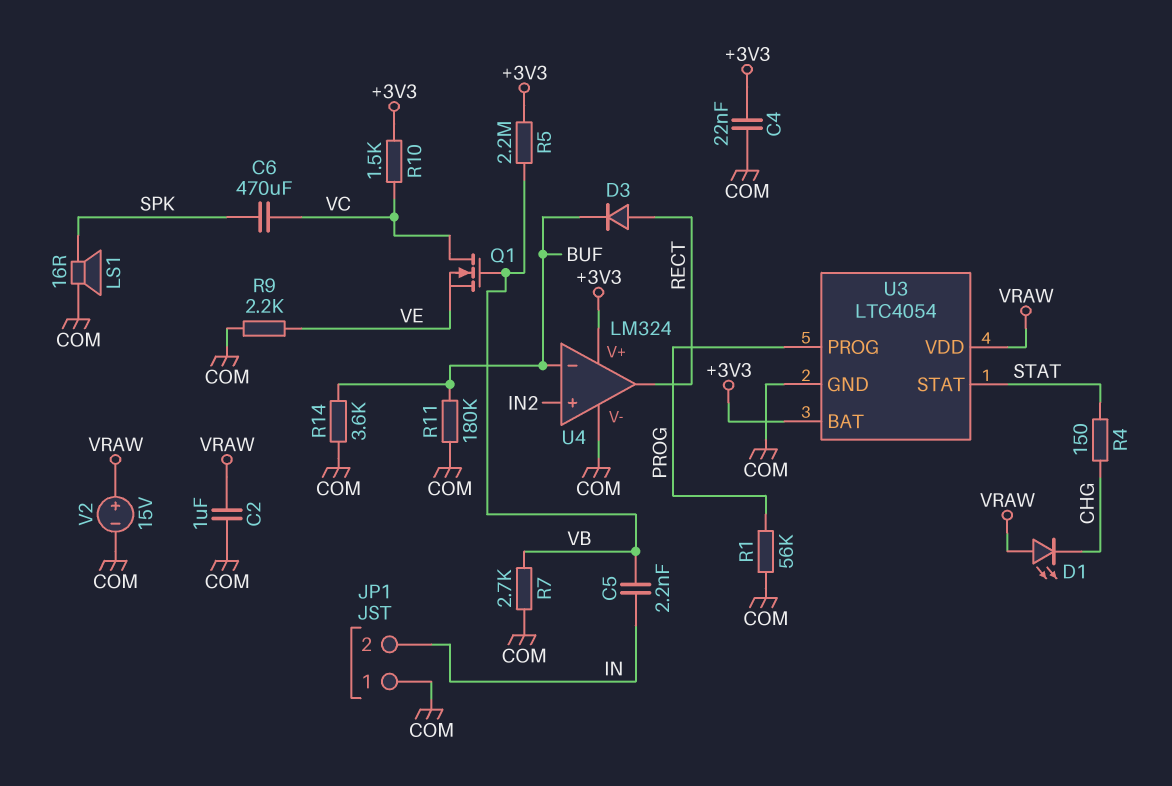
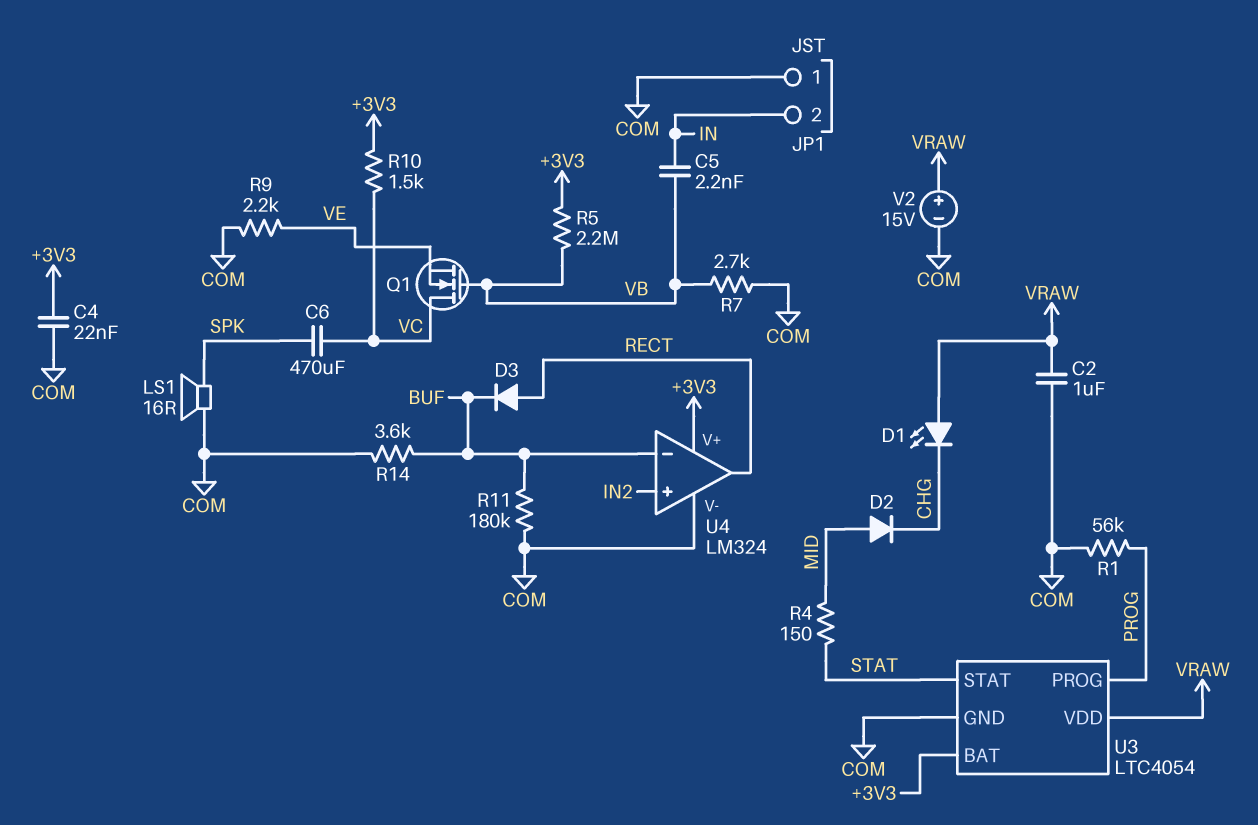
D2: none -> diode (A MID, K CHG)
R4: 150 (CHG, STAT) -> 150 (MID, STAT)

